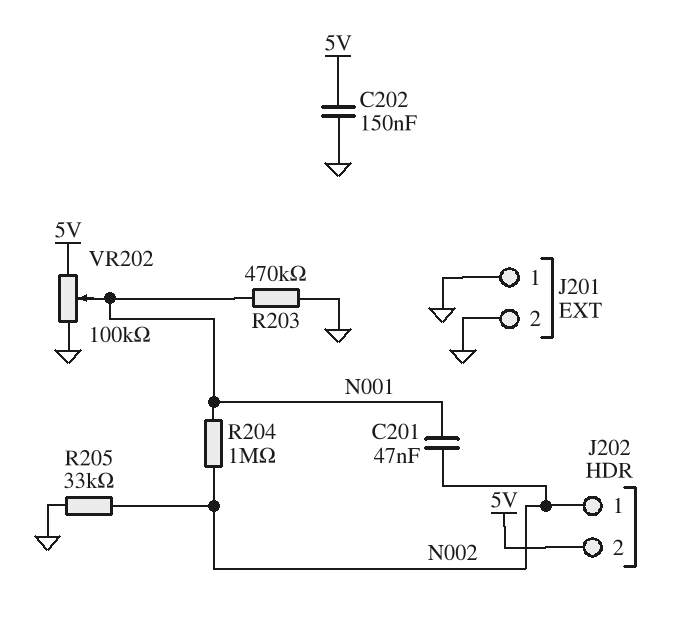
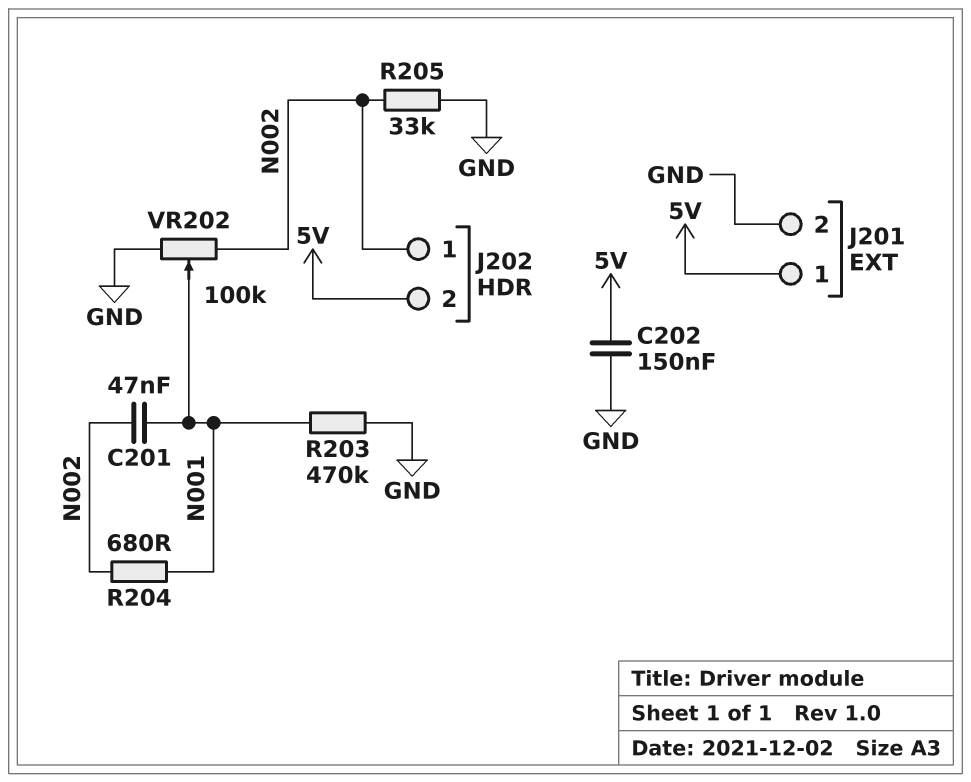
J201 pin 1: GND -> 5V
R204: 1M (N001, N002) -> 680 (N001, N002)
VR202: 100k (5V, GND, wiper N001) -> 100k (GND, N002, wiper N001)

